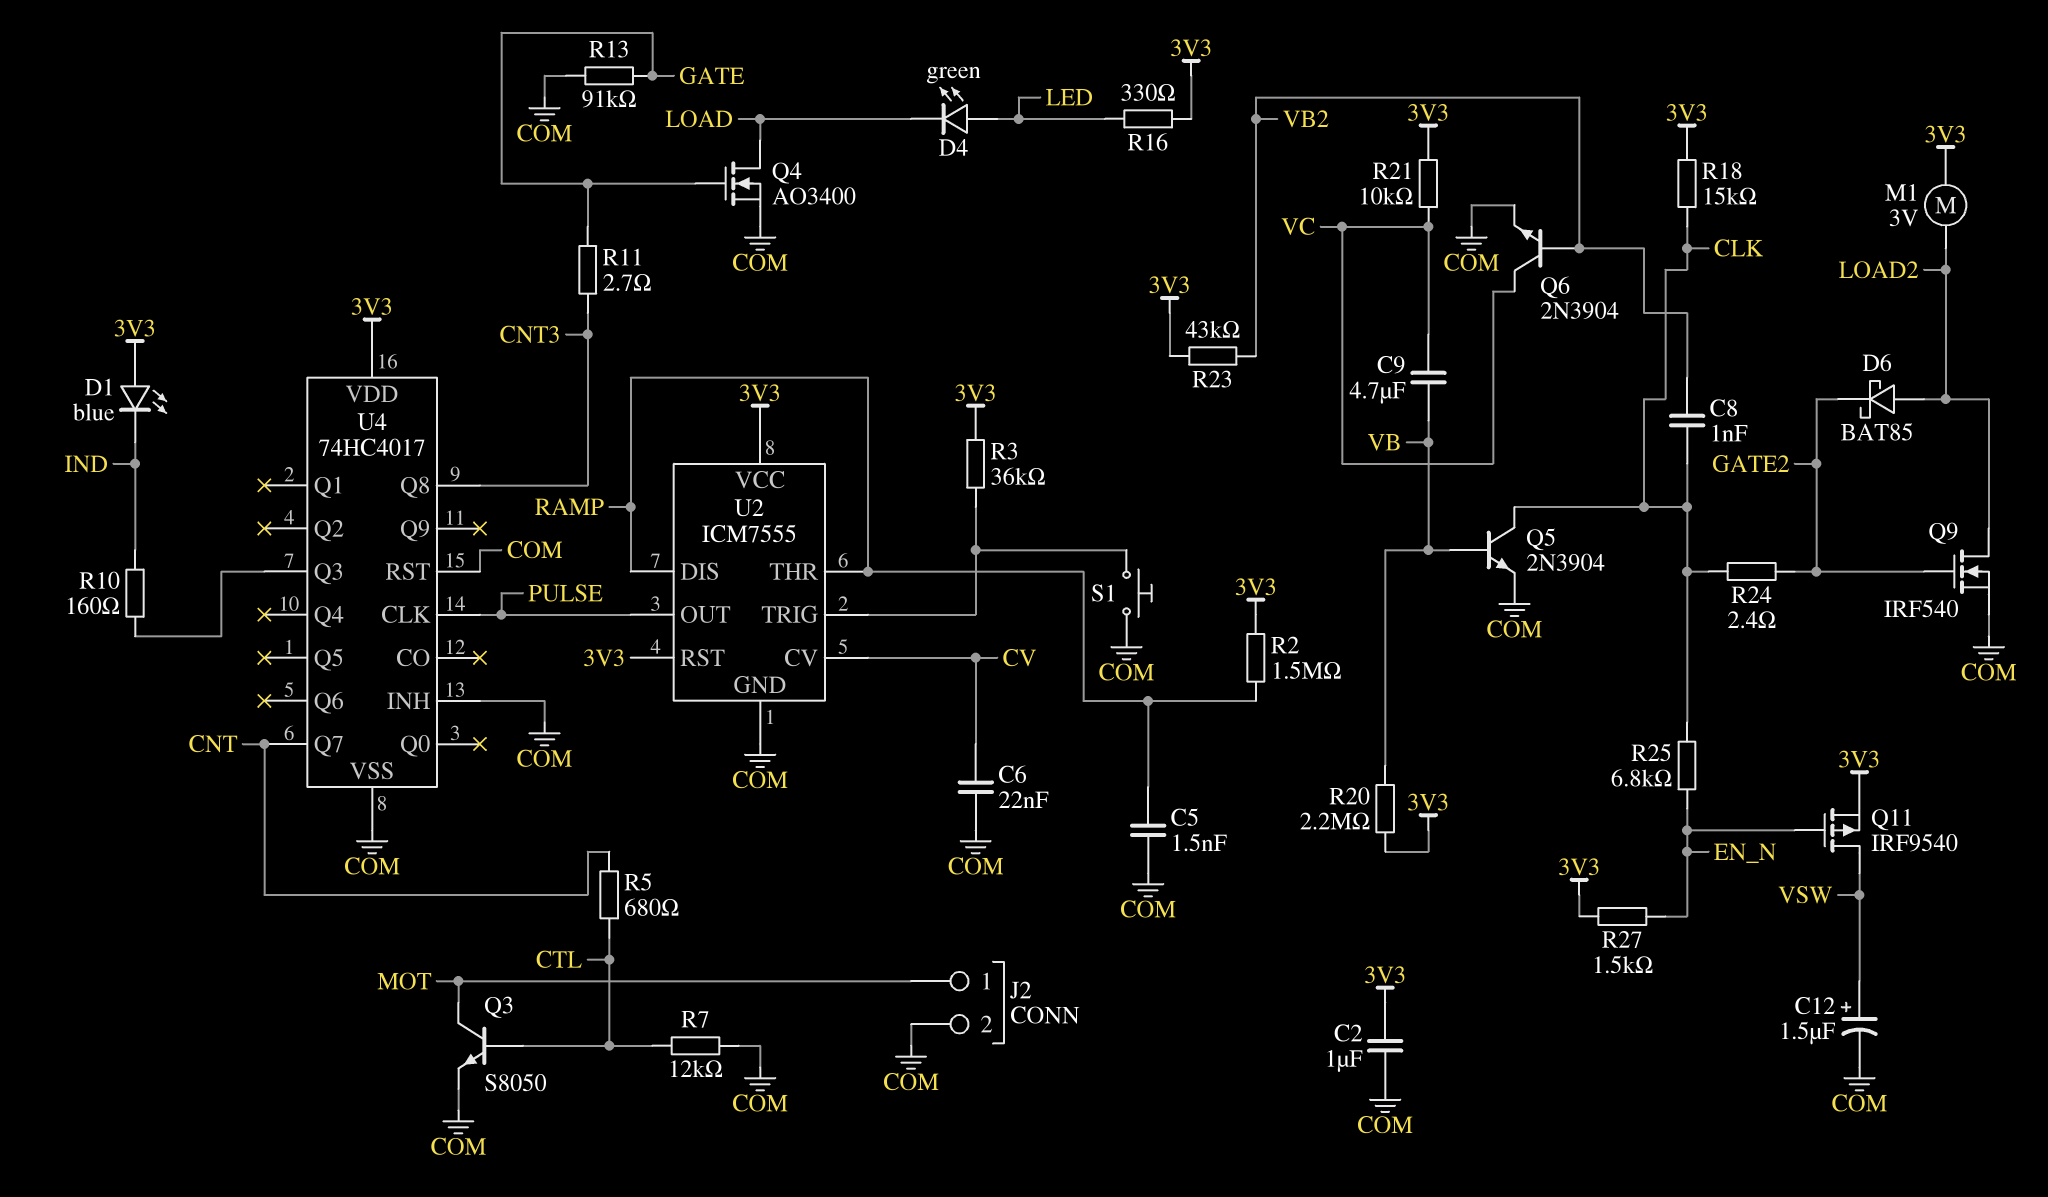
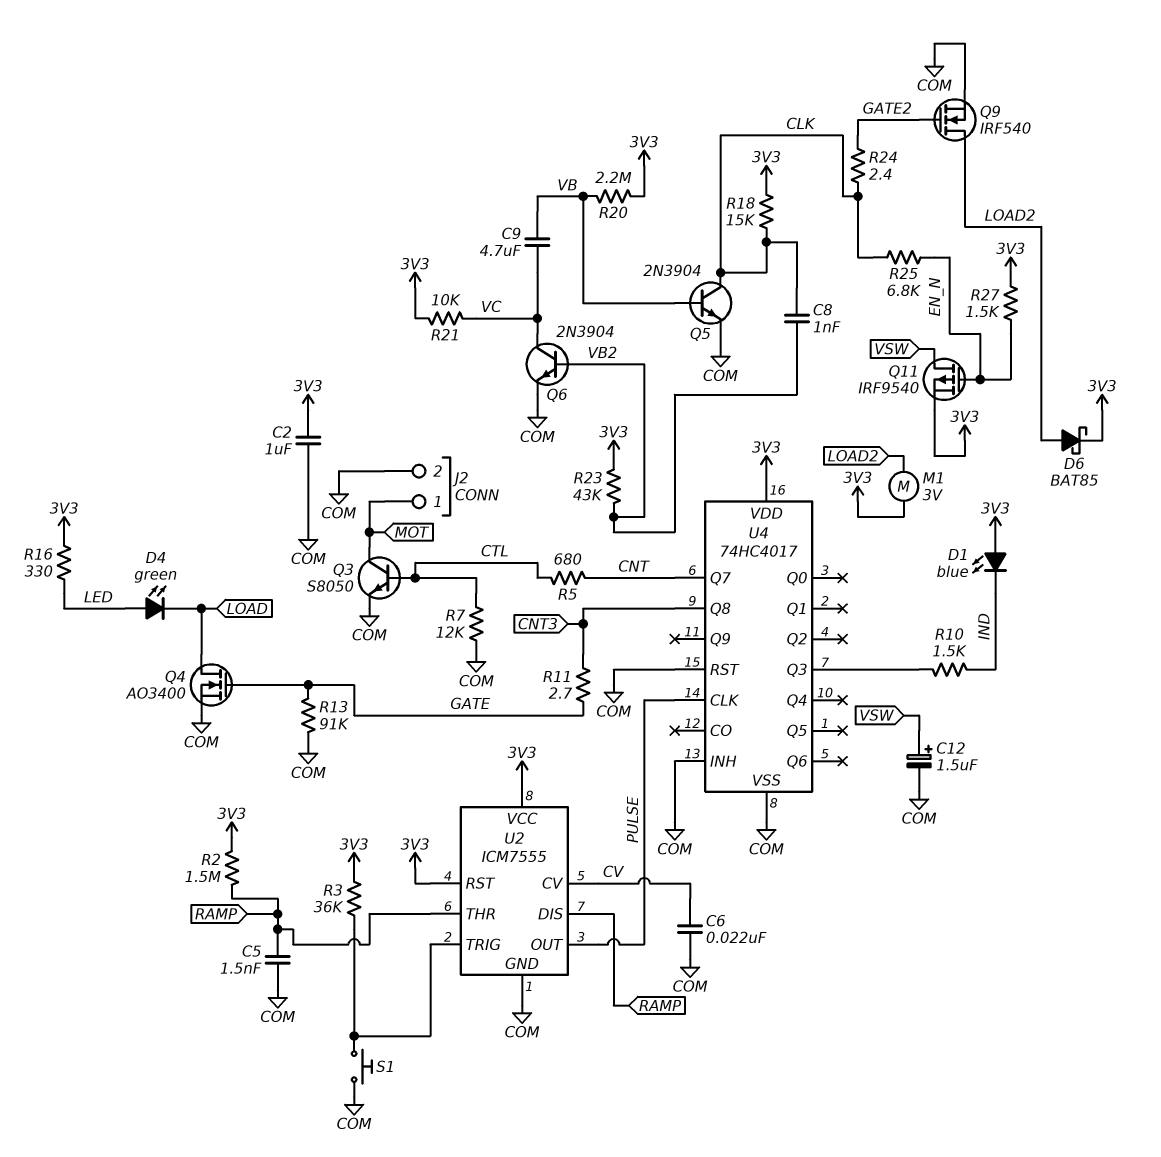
D6: schottky BAT85 (A LOAD2, K GATE2) -> schottky BAT85 (A LOAD2, K 3V3)
R10: 160 (IND, U4/Q3) -> 1.5k (IND, U4/Q3)

